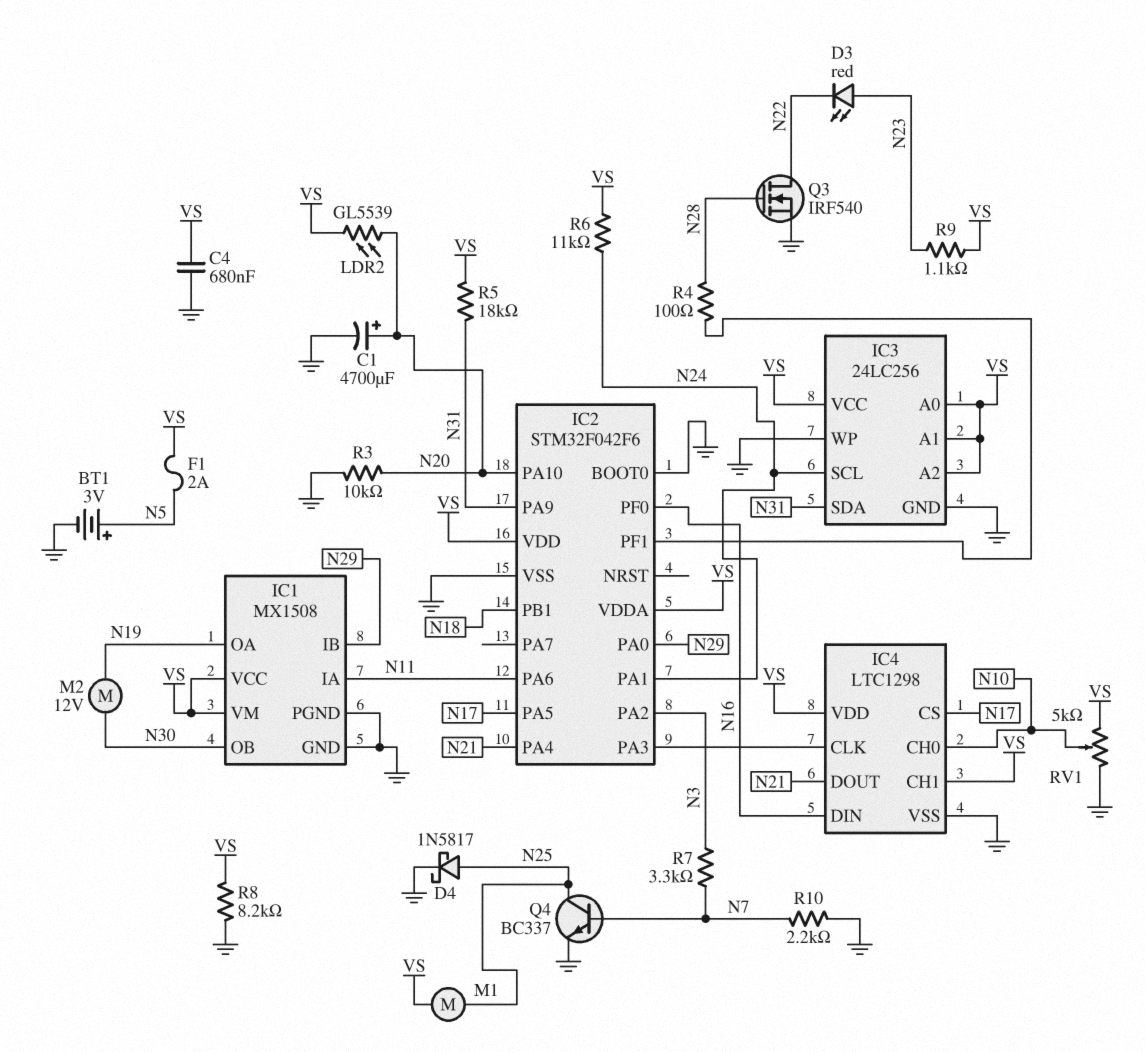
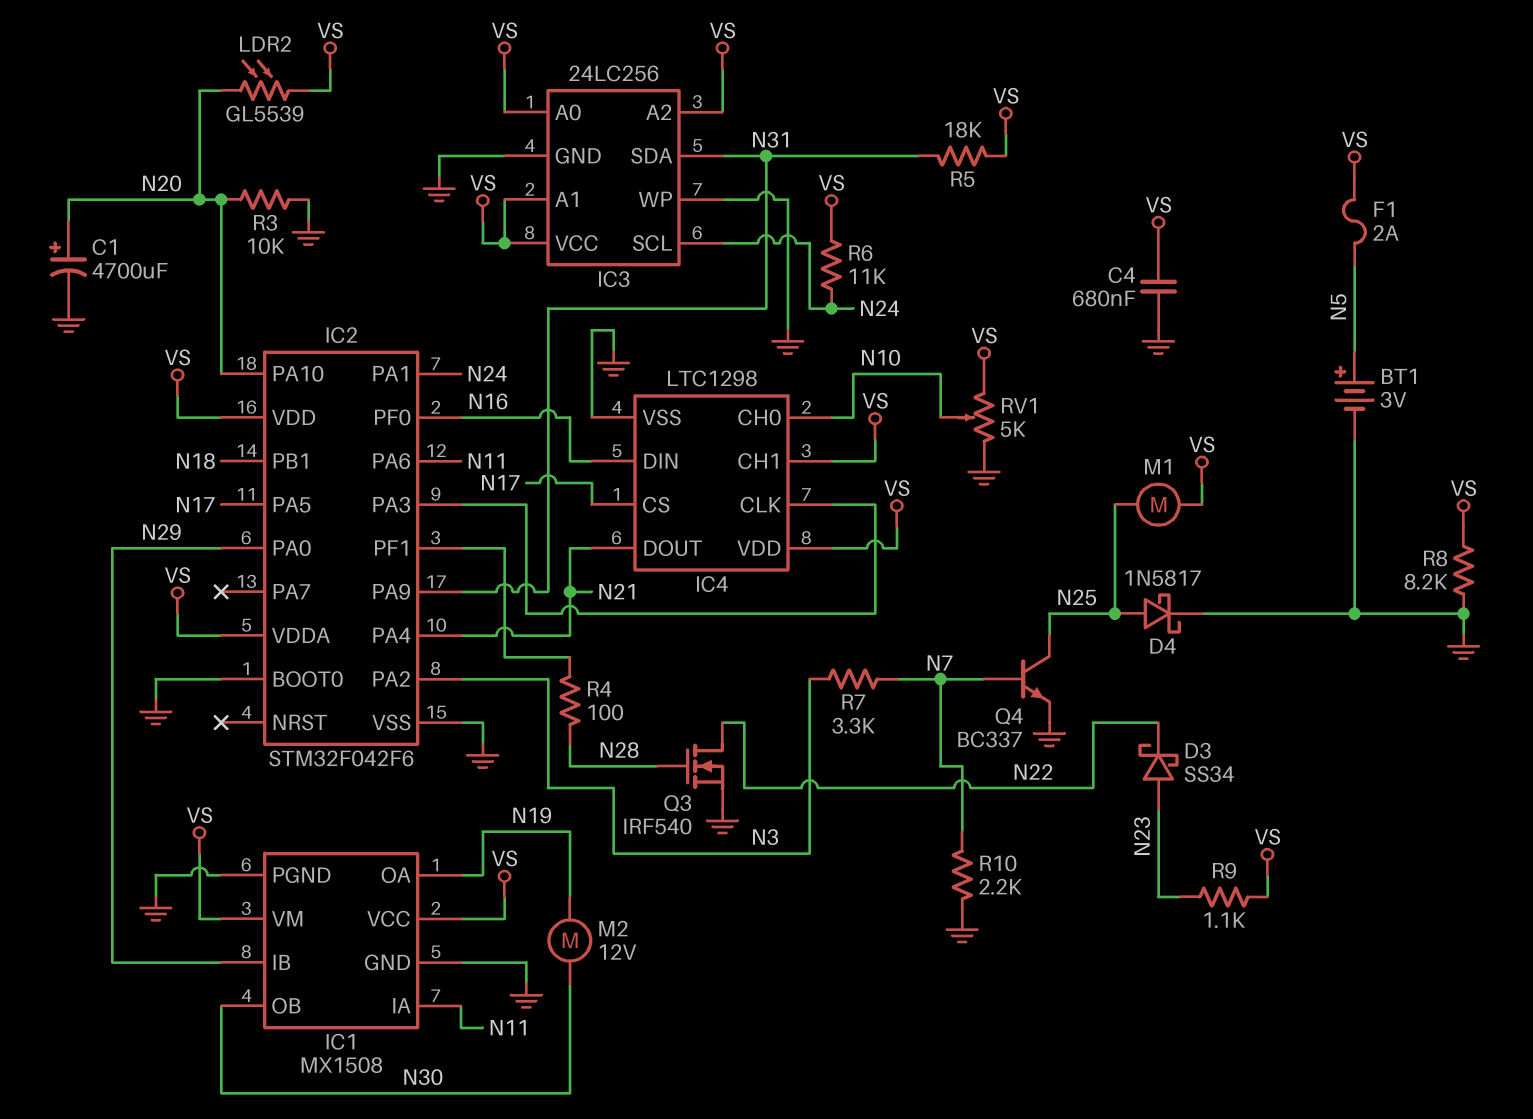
D3: LED red (A N23, K N22) -> schottky SS34 (A N23, K N22)

